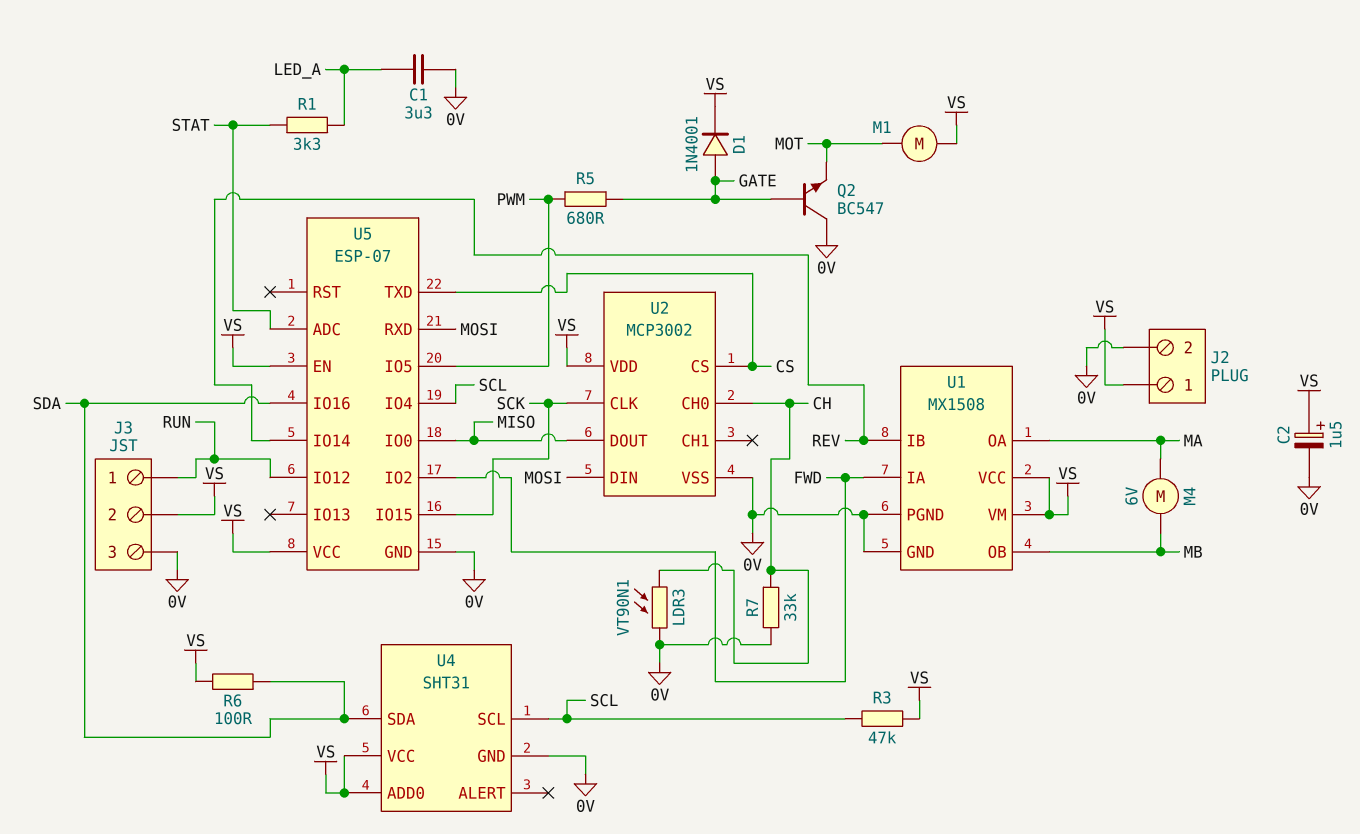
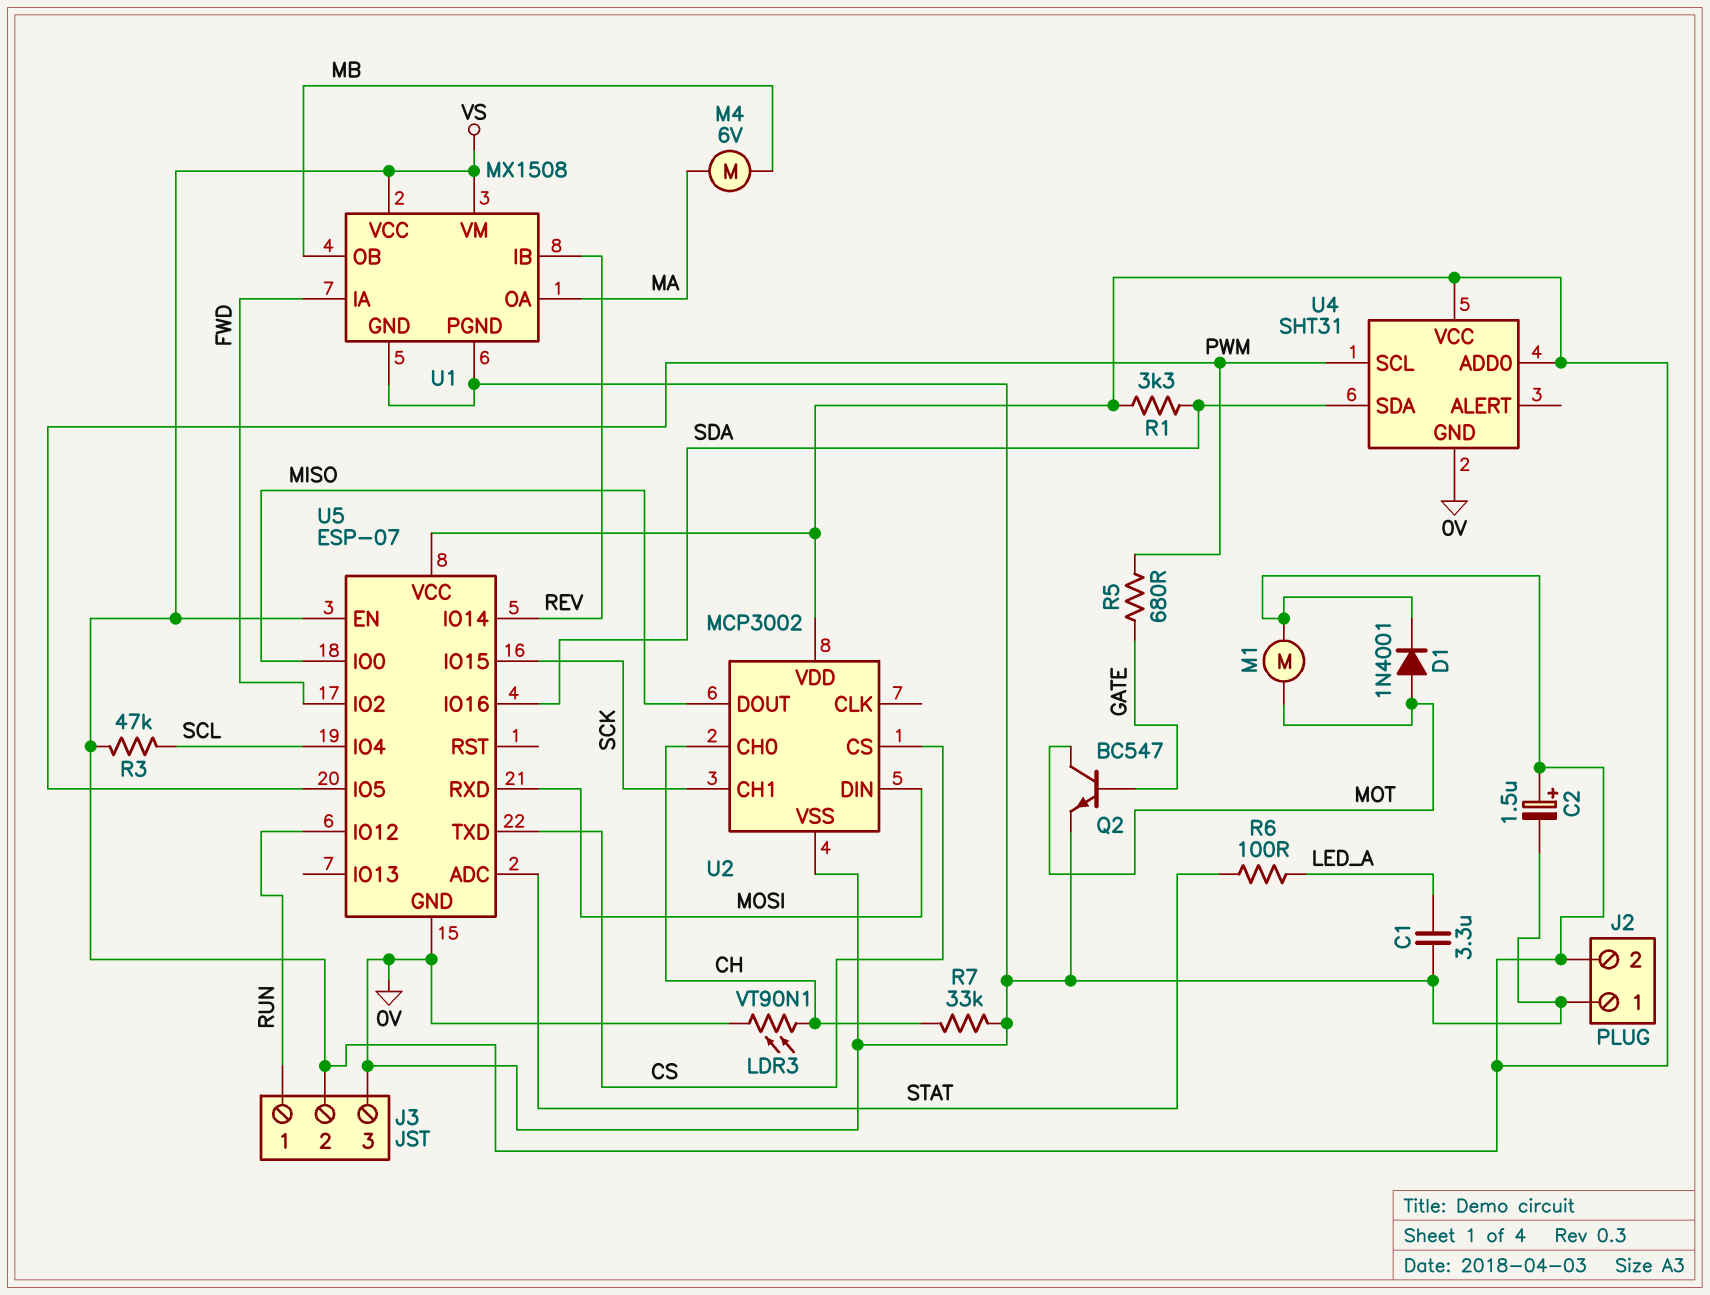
D1: diode 1N4001 (A GATE, K VS) -> diode 1N4001 (A MOT, K VS)
J2 pin 1: VS -> 0V
J2 pin 2: 0V -> VS
Q2: NPN BC547 (B GATE, C 0V, E MOT) -> NPN BC547 (B GATE, C MOT, E 0V)
R1: 3.3k (LED_A, STAT) -> 3.3k (SDA, VS)
R6: 100 (SDA, VS) -> 100 (LED_A, STAT)
U2 pin CH1: none -> SCK
U2 pin CLK: SCK -> none
U4 pin SCL: SCL -> PWM

